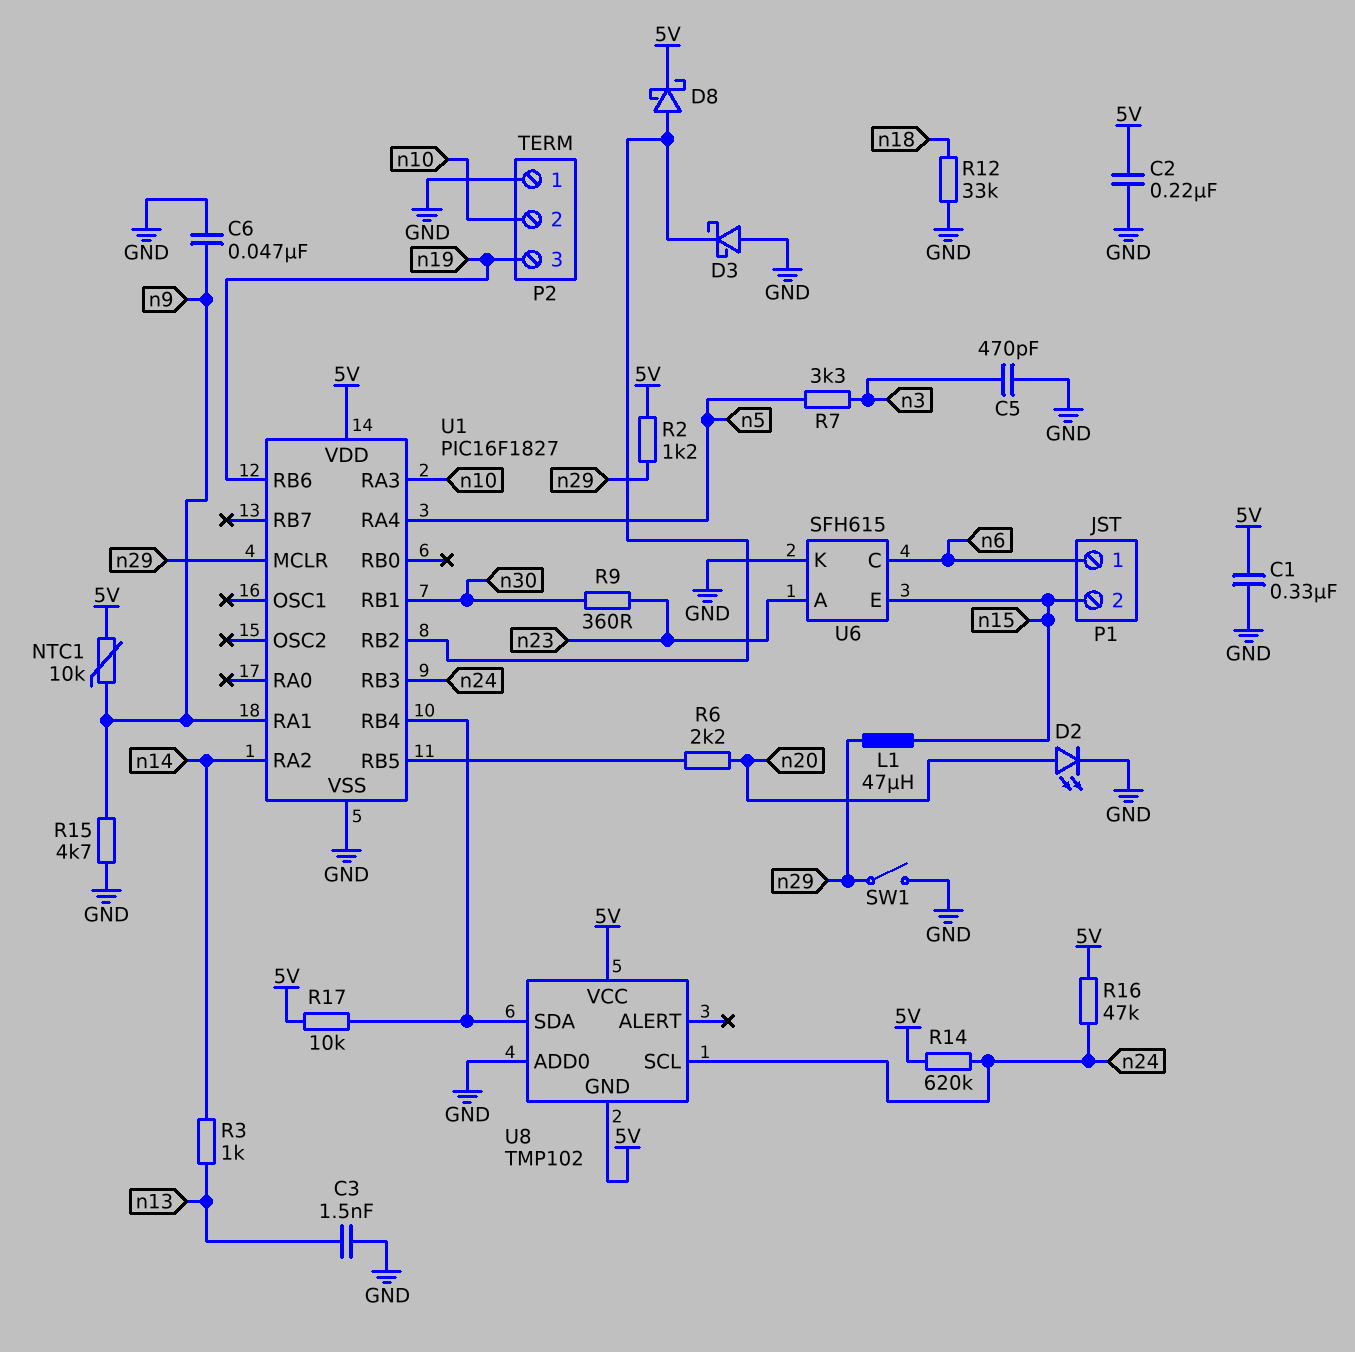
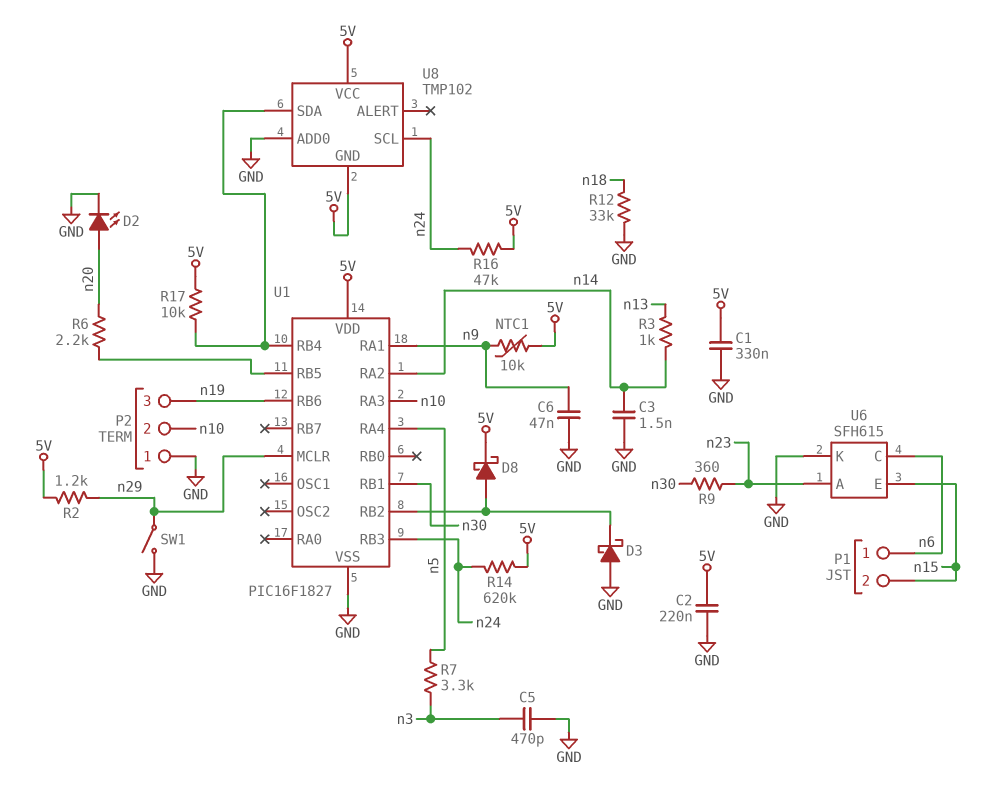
C3: 1.5nF (GND, n13) -> 1.5nF (GND, n14)
L1: 47uH (n15, n29) -> none
R15: 4.7k (GND, n9) -> none

